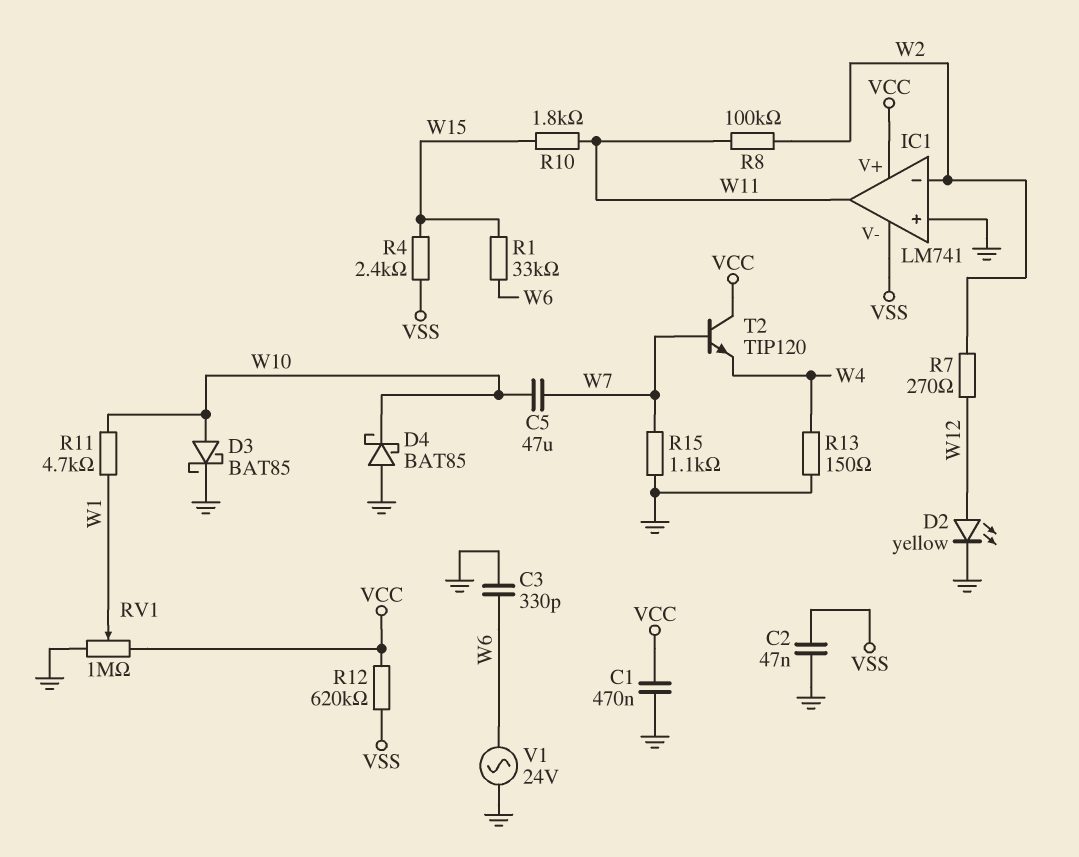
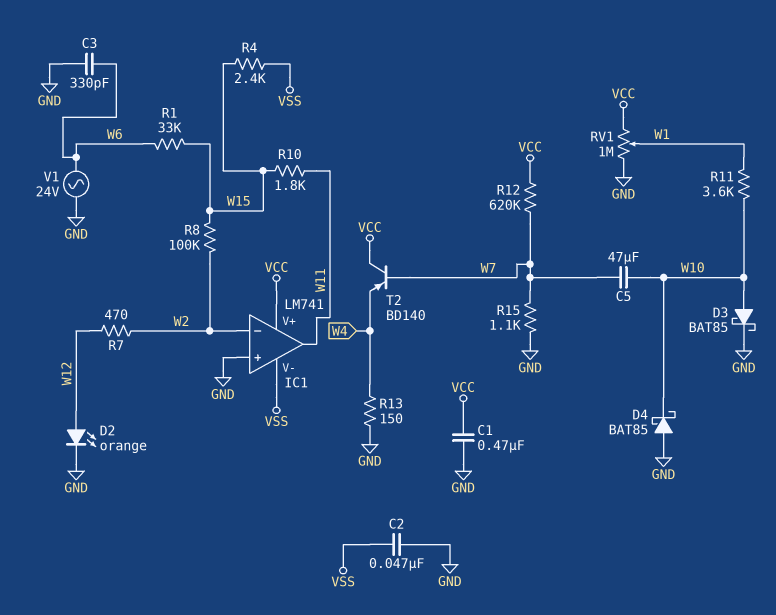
D2: LED yellow (A W12, K GND) -> LED orange (A W12, K GND)
R7: 270 (W2, W12) -> 470 (W2, W12)
R8: 100k (W2, W11) -> 100k (W2, W15)
R11: 4.7k (W1, W10) -> 3.6k (W1, W10)
R12: 620k (VCC, VSS) -> 620k (VCC, W7)
T2: NPN TIP120 (B W7, C VCC, E W4) -> PNP BD140 (B W7, C VCC, E W4)

